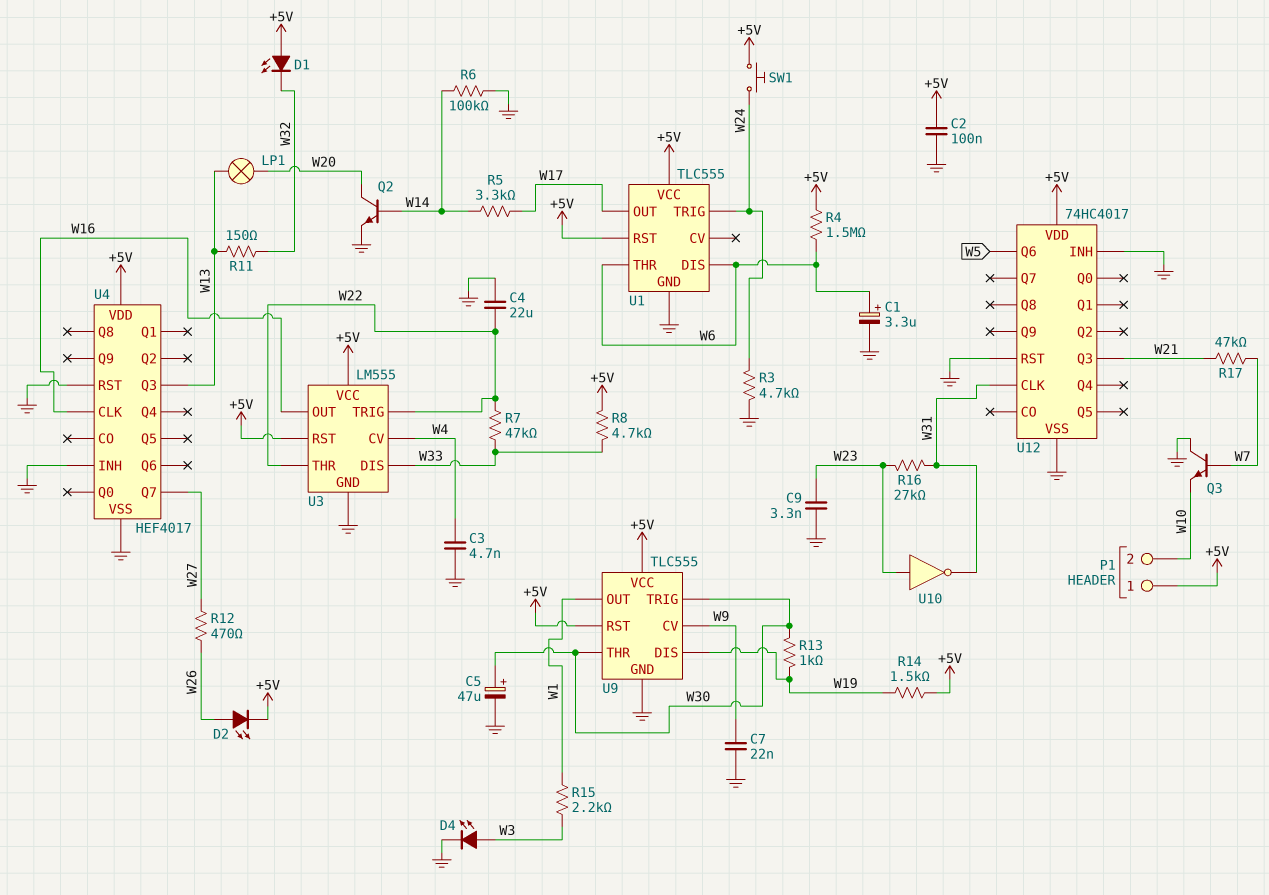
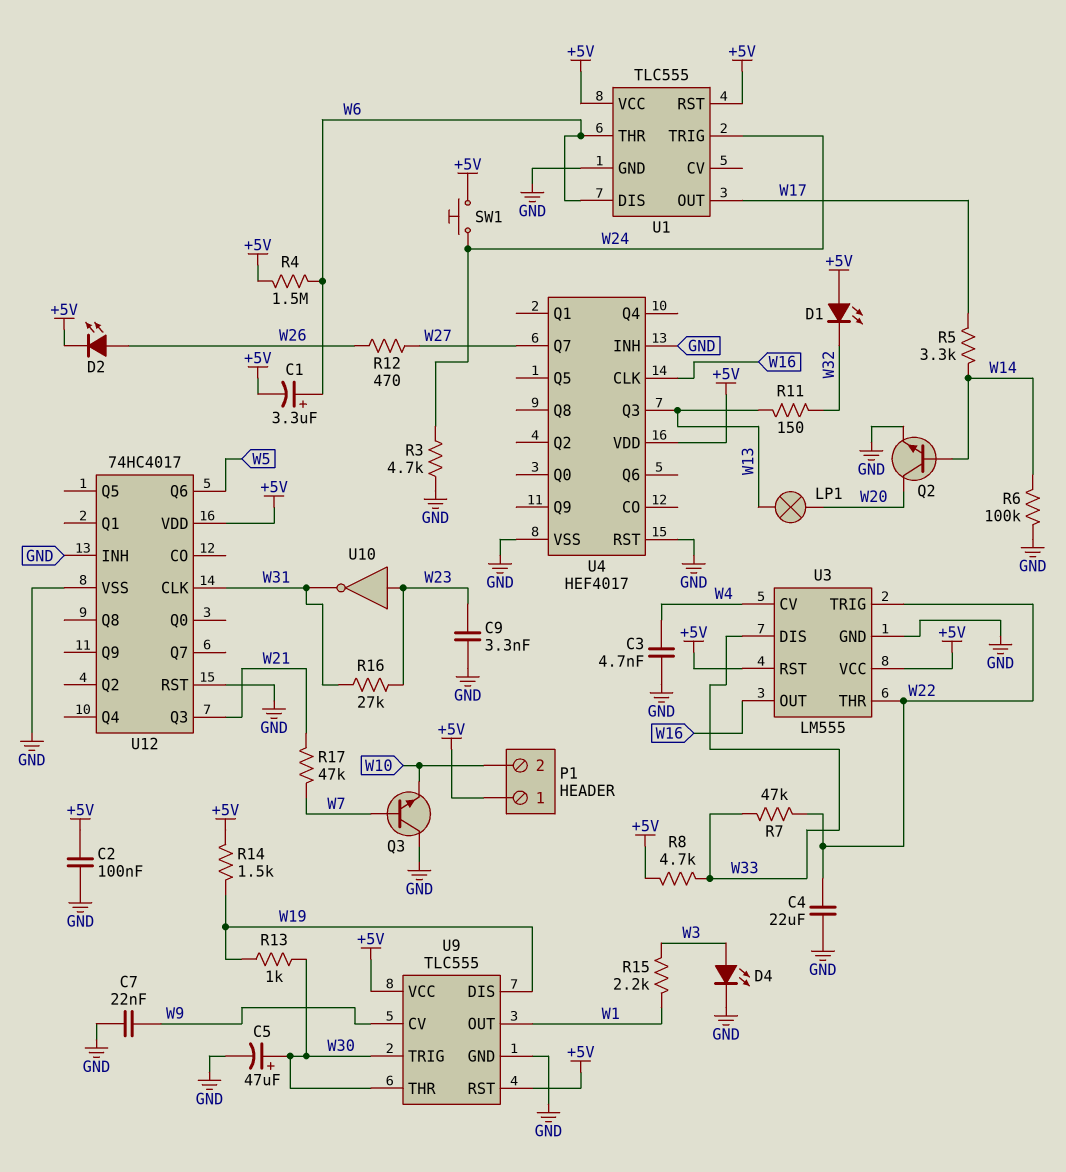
C1: 3.3uF (plus W6, minus GND) -> 3.3uF (plus W6, minus +5V)

